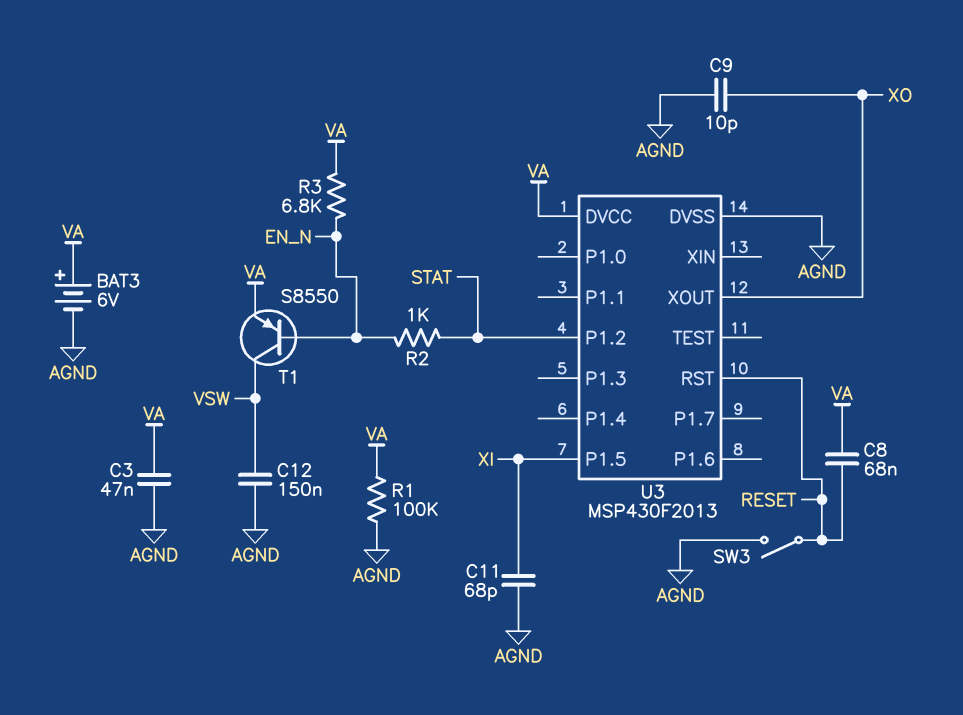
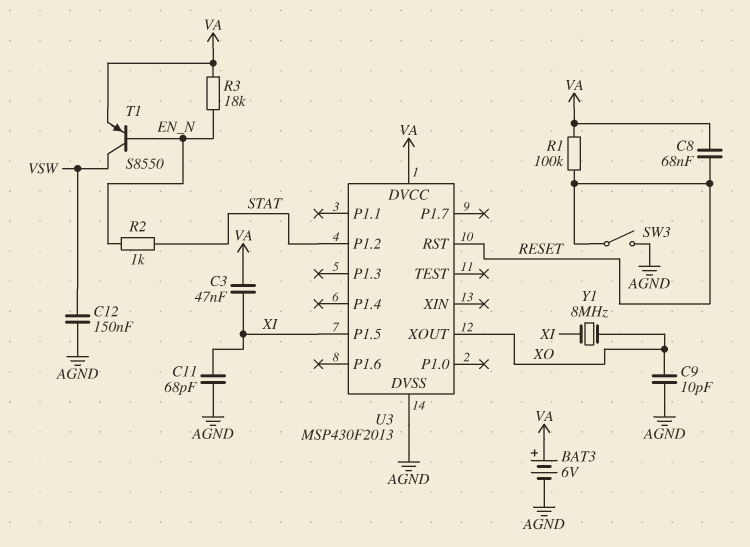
C3: 47nF (AGND, VA) -> 47nF (VA, XI)
R1: 100k (AGND, VA) -> 100k (RESET, VA)
R3: 6.8k (EN_N, VA) -> 18k (EN_N, VA)
Y1: none -> 8MHz (XI, XO)

